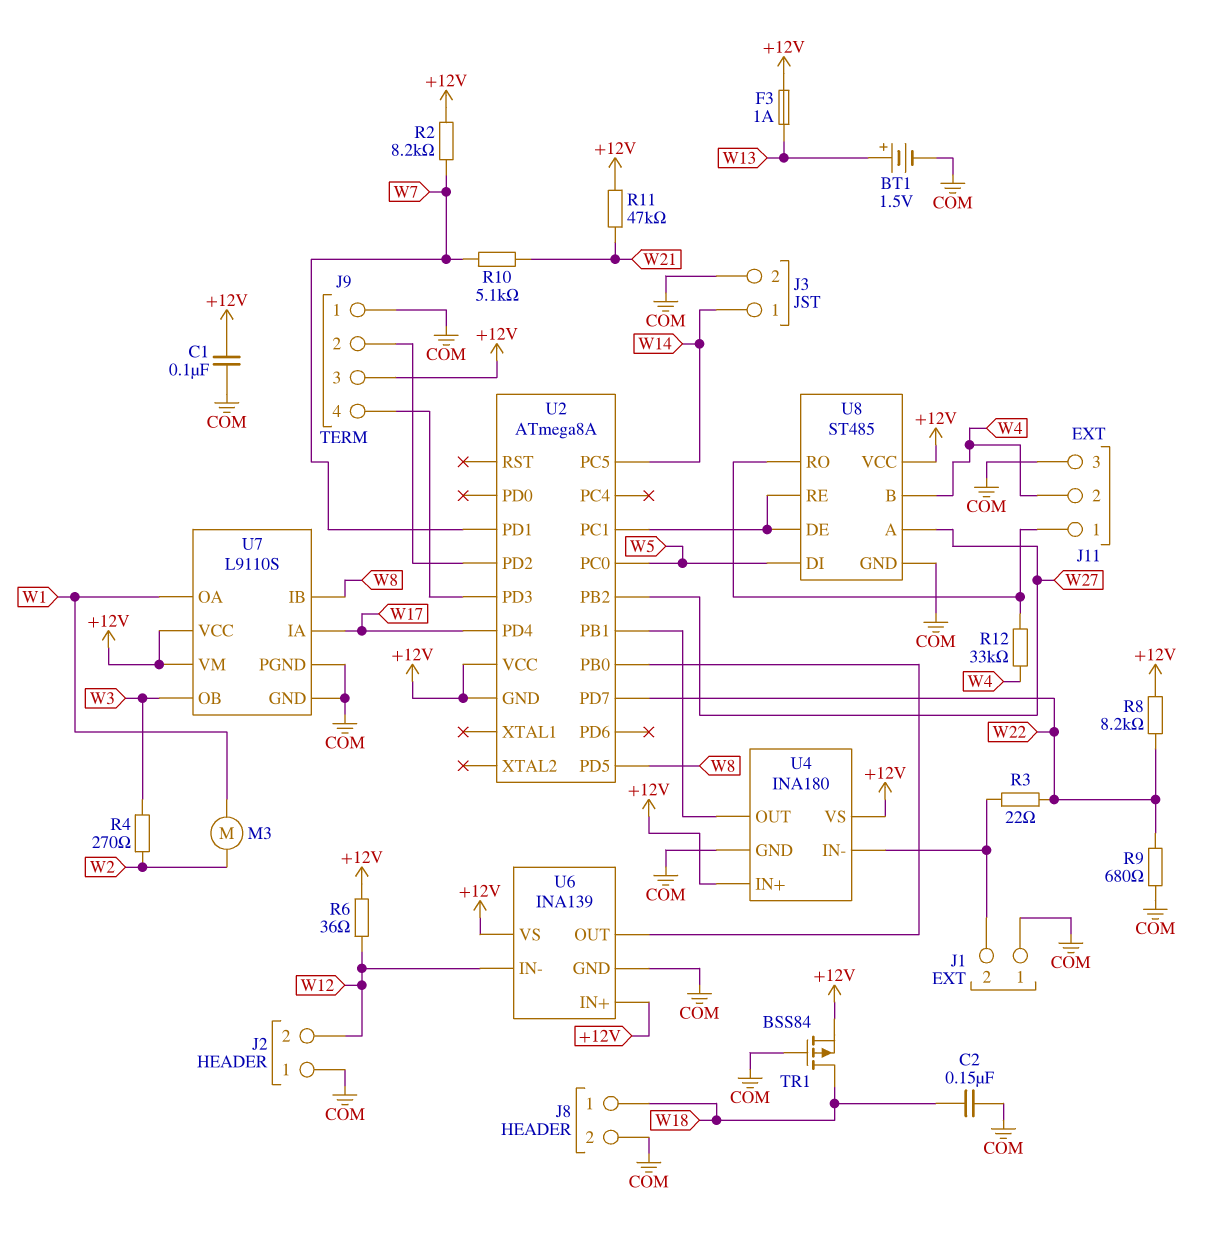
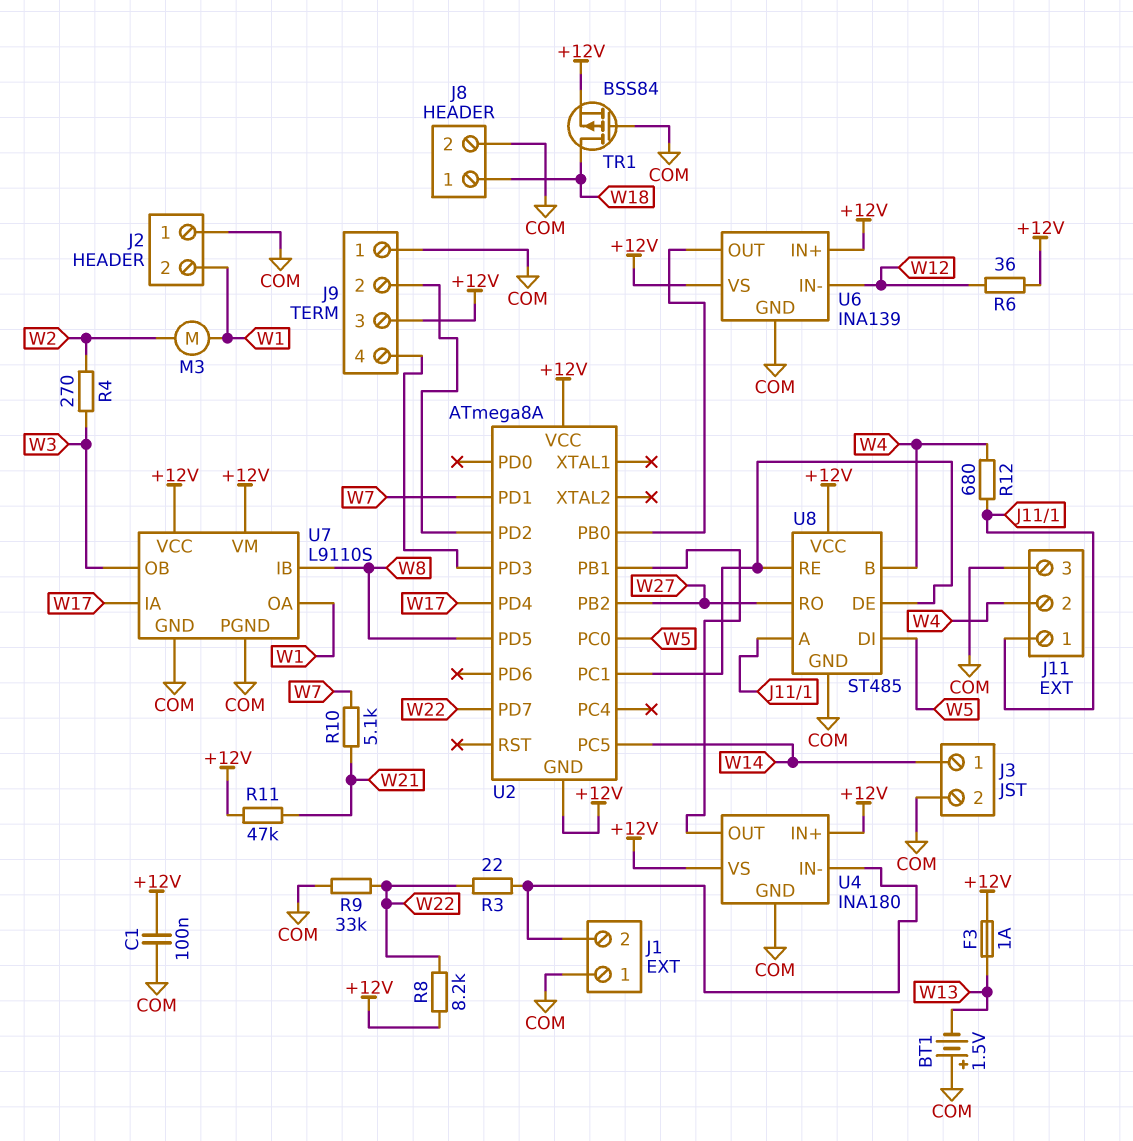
BT1: 1.5V (plus W13, minus COM) -> 1.5V (plus COM, minus W13)
C2: 150nF (COM, W18) -> none
J2 pin 2: W12 -> W1
R2: 8.2k (+12V, W7) -> none
R9: 680 (COM, W22) -> 33k (COM, W22)
R12: 33k (J11/1, W4) -> 680 (J11/1, W4)
U8 pin A: W27 -> J11/1
U8 pin RO: J11/1 -> W27

